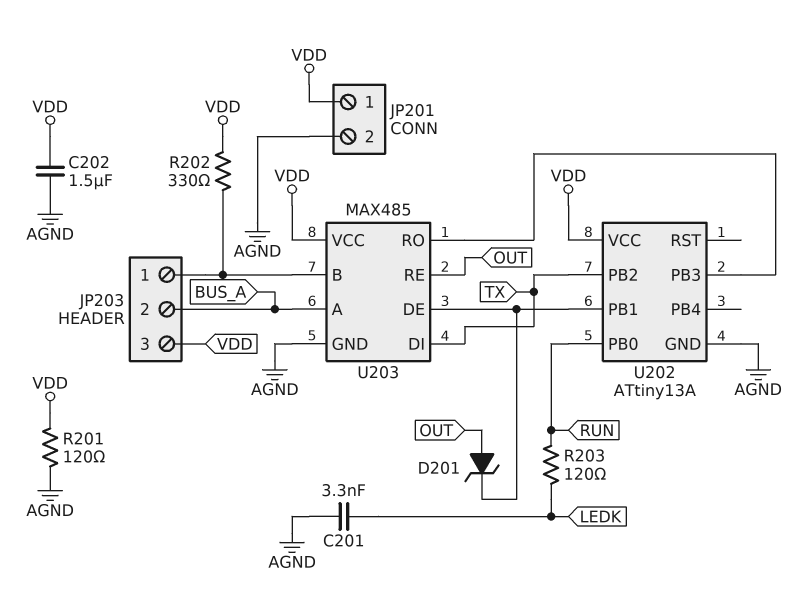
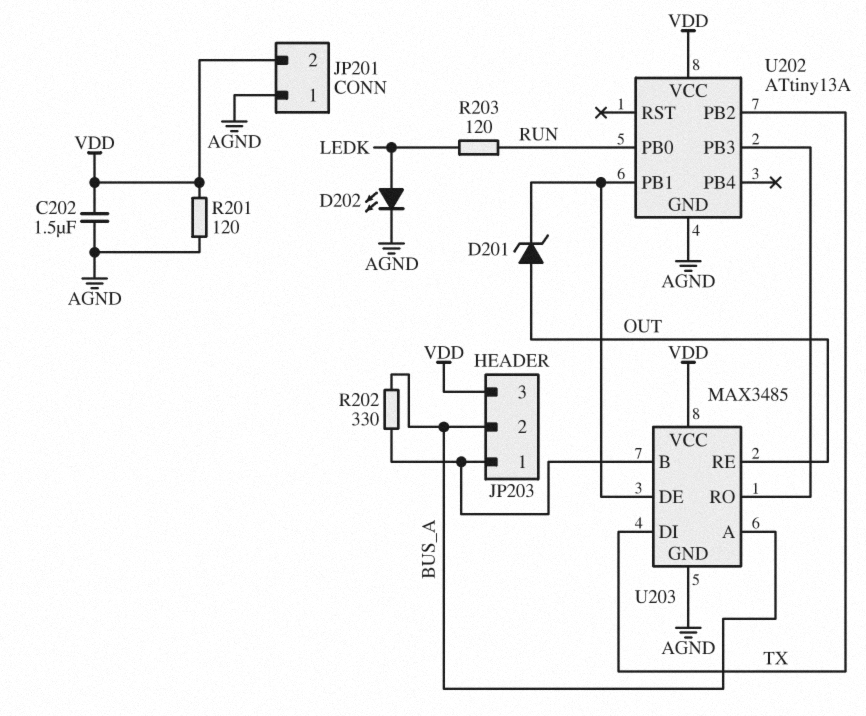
C201: 3.3nF (AGND, LEDK) -> none
D202: none -> LED (A LEDK, K AGND)
JP201 pin 1: VDD -> AGND
JP201 pin 2: AGND -> VDD
R202: 330 (JP203/1, VDD) -> 330 (BUS_A, JP203/1)
U203: MAX485 -> MAX3485

